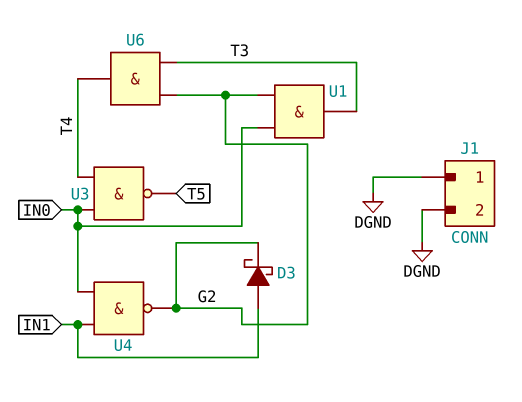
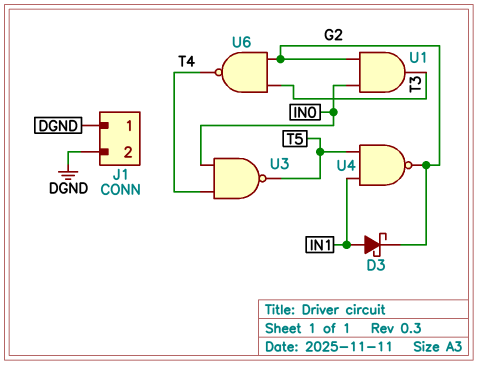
U4: NAND (in IN0, in IN1, out G2) -> NAND (in IN1, in T5, out G2)
U6: AND (in G2, in T3, out T4) -> NAND (in G2, in T3, out T4)

